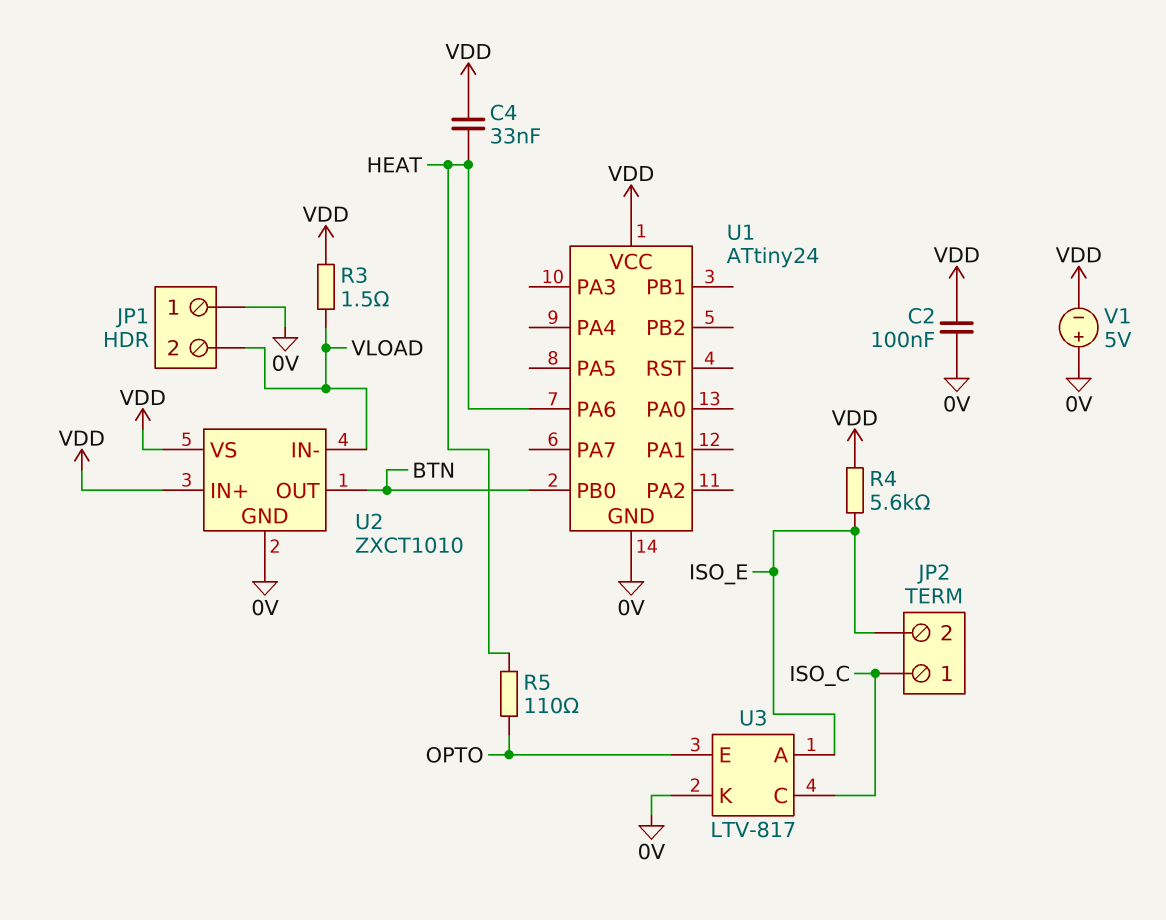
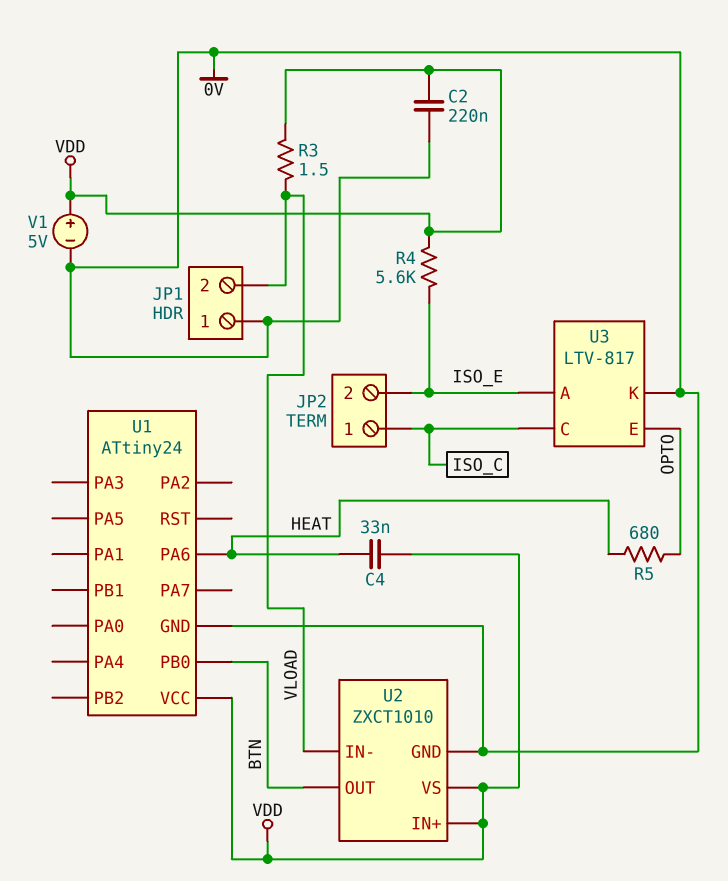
C2: 100nF (0V, VDD) -> 220nF (0V, VDD)
R5: 110 (HEAT, OPTO) -> 680 (HEAT, OPTO)
V1: 5V (plus 0V, minus VDD) -> 5V (plus VDD, minus 0V)

